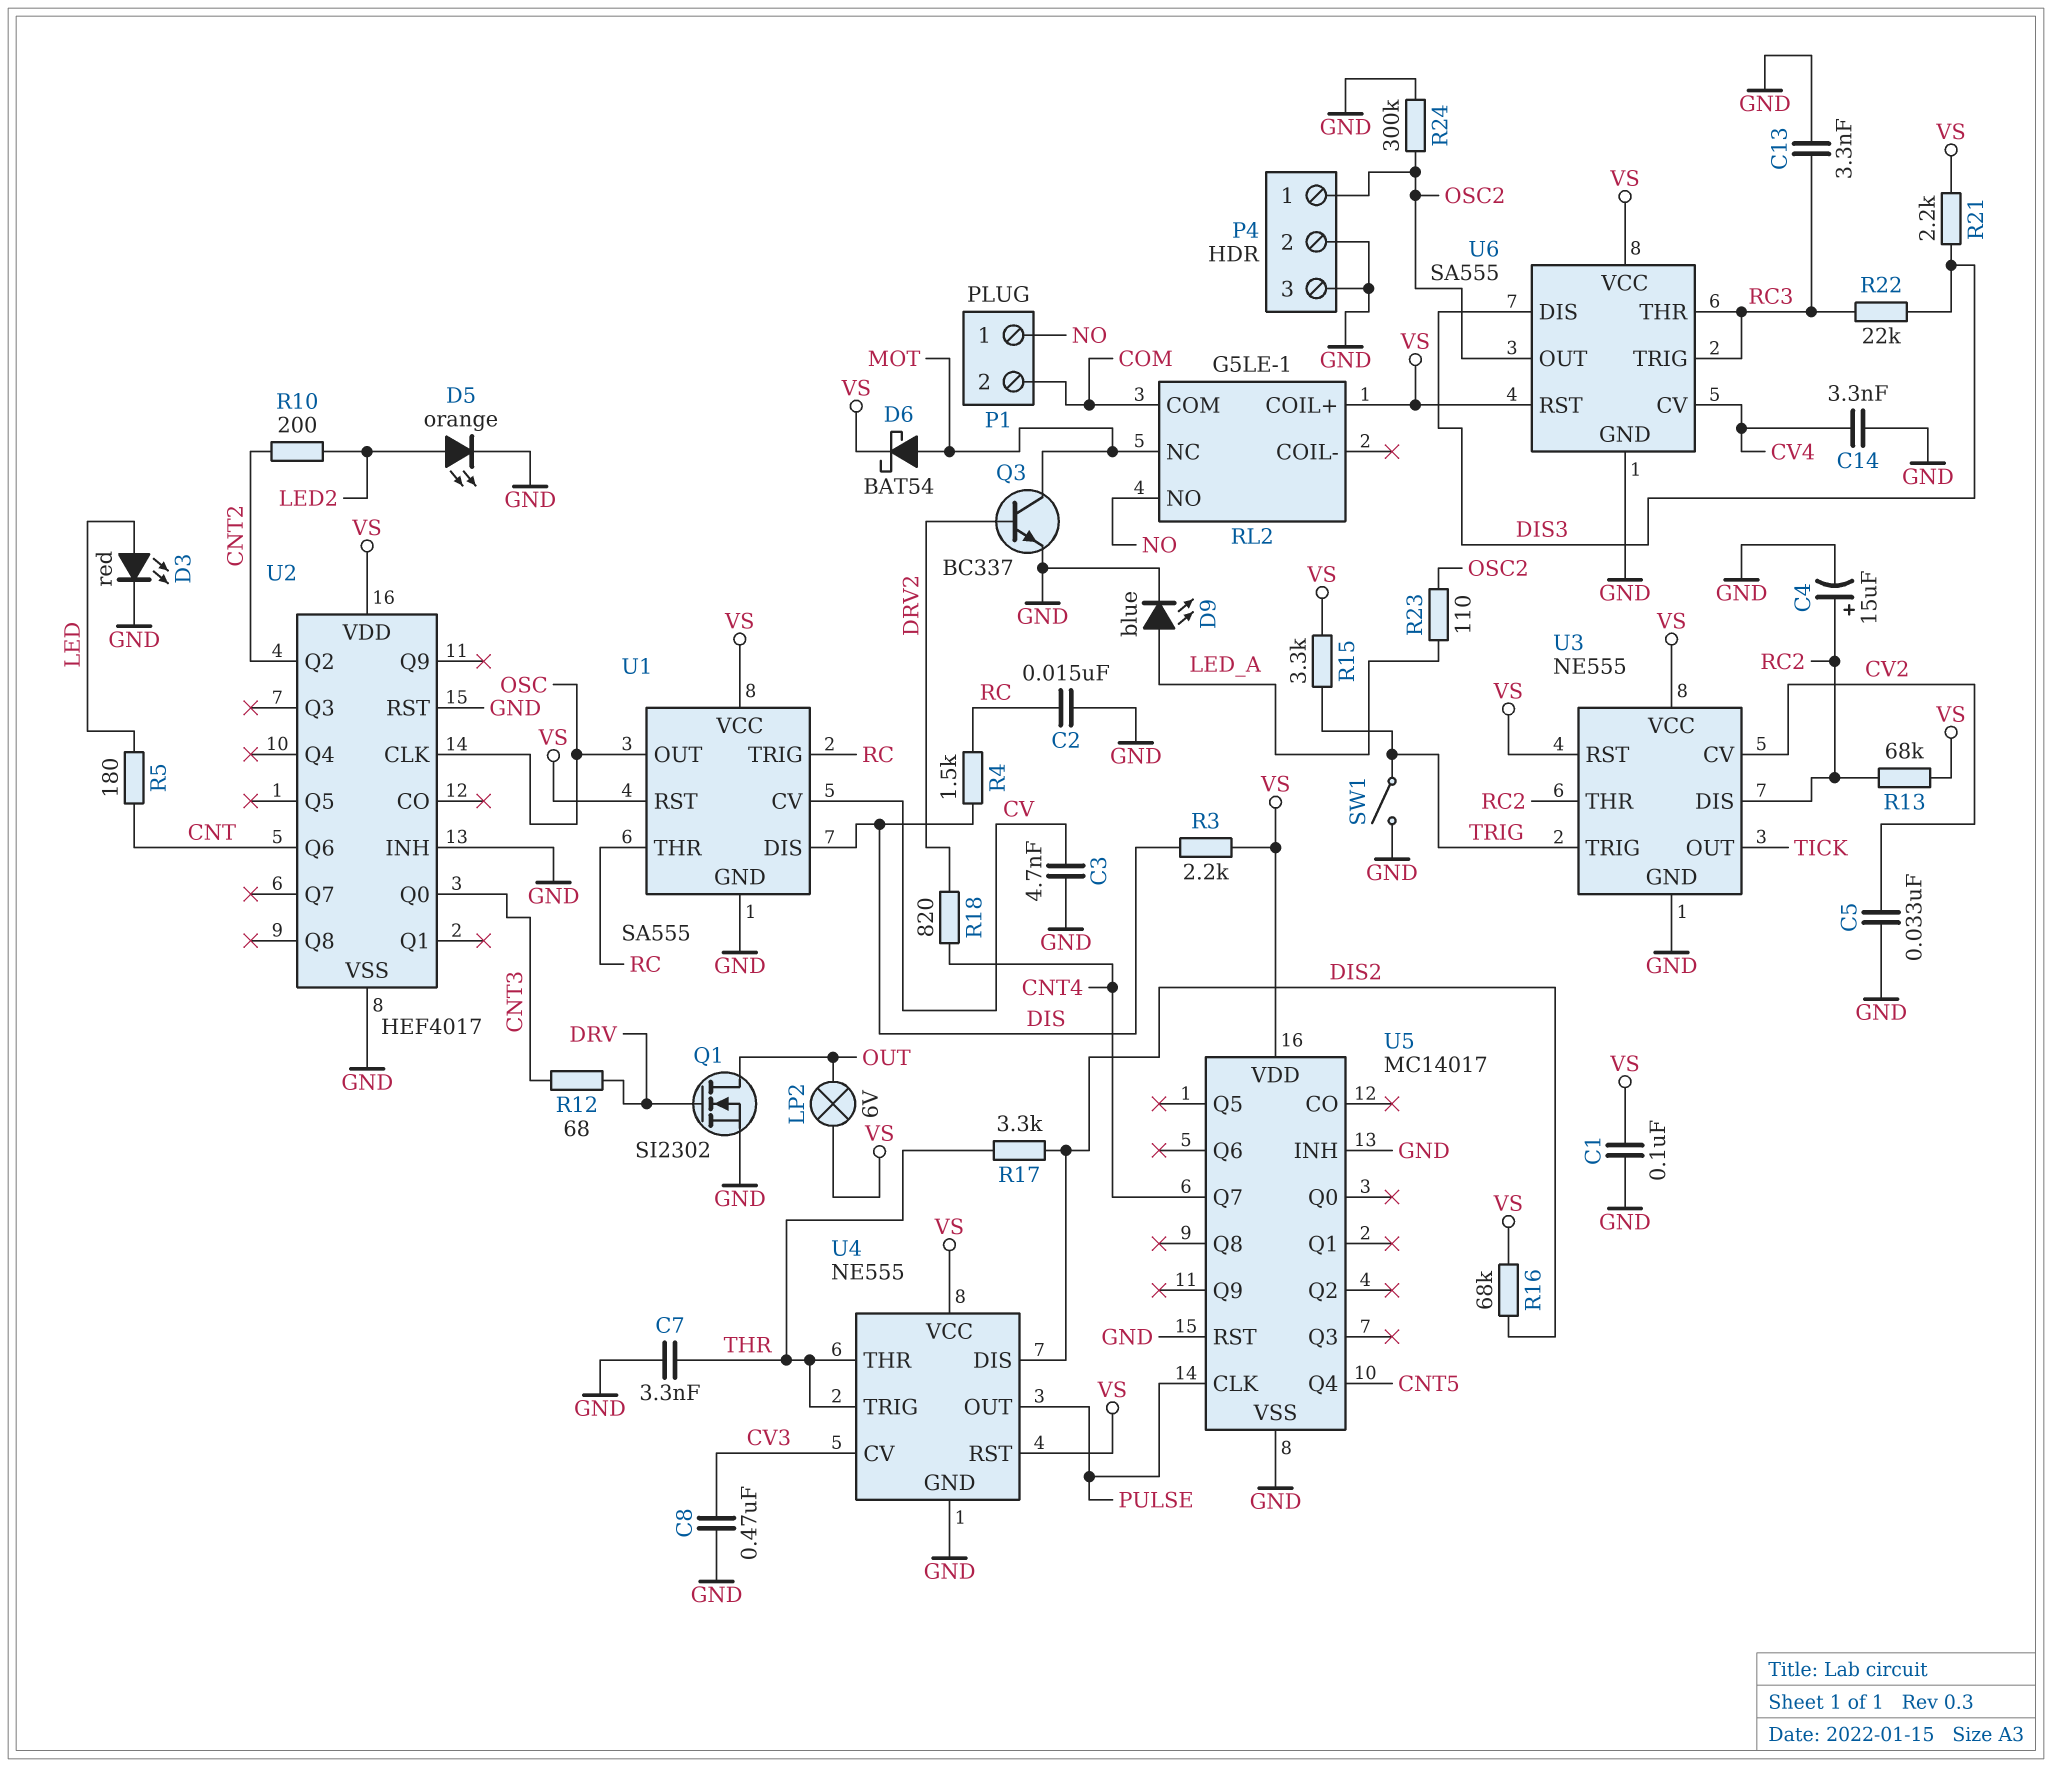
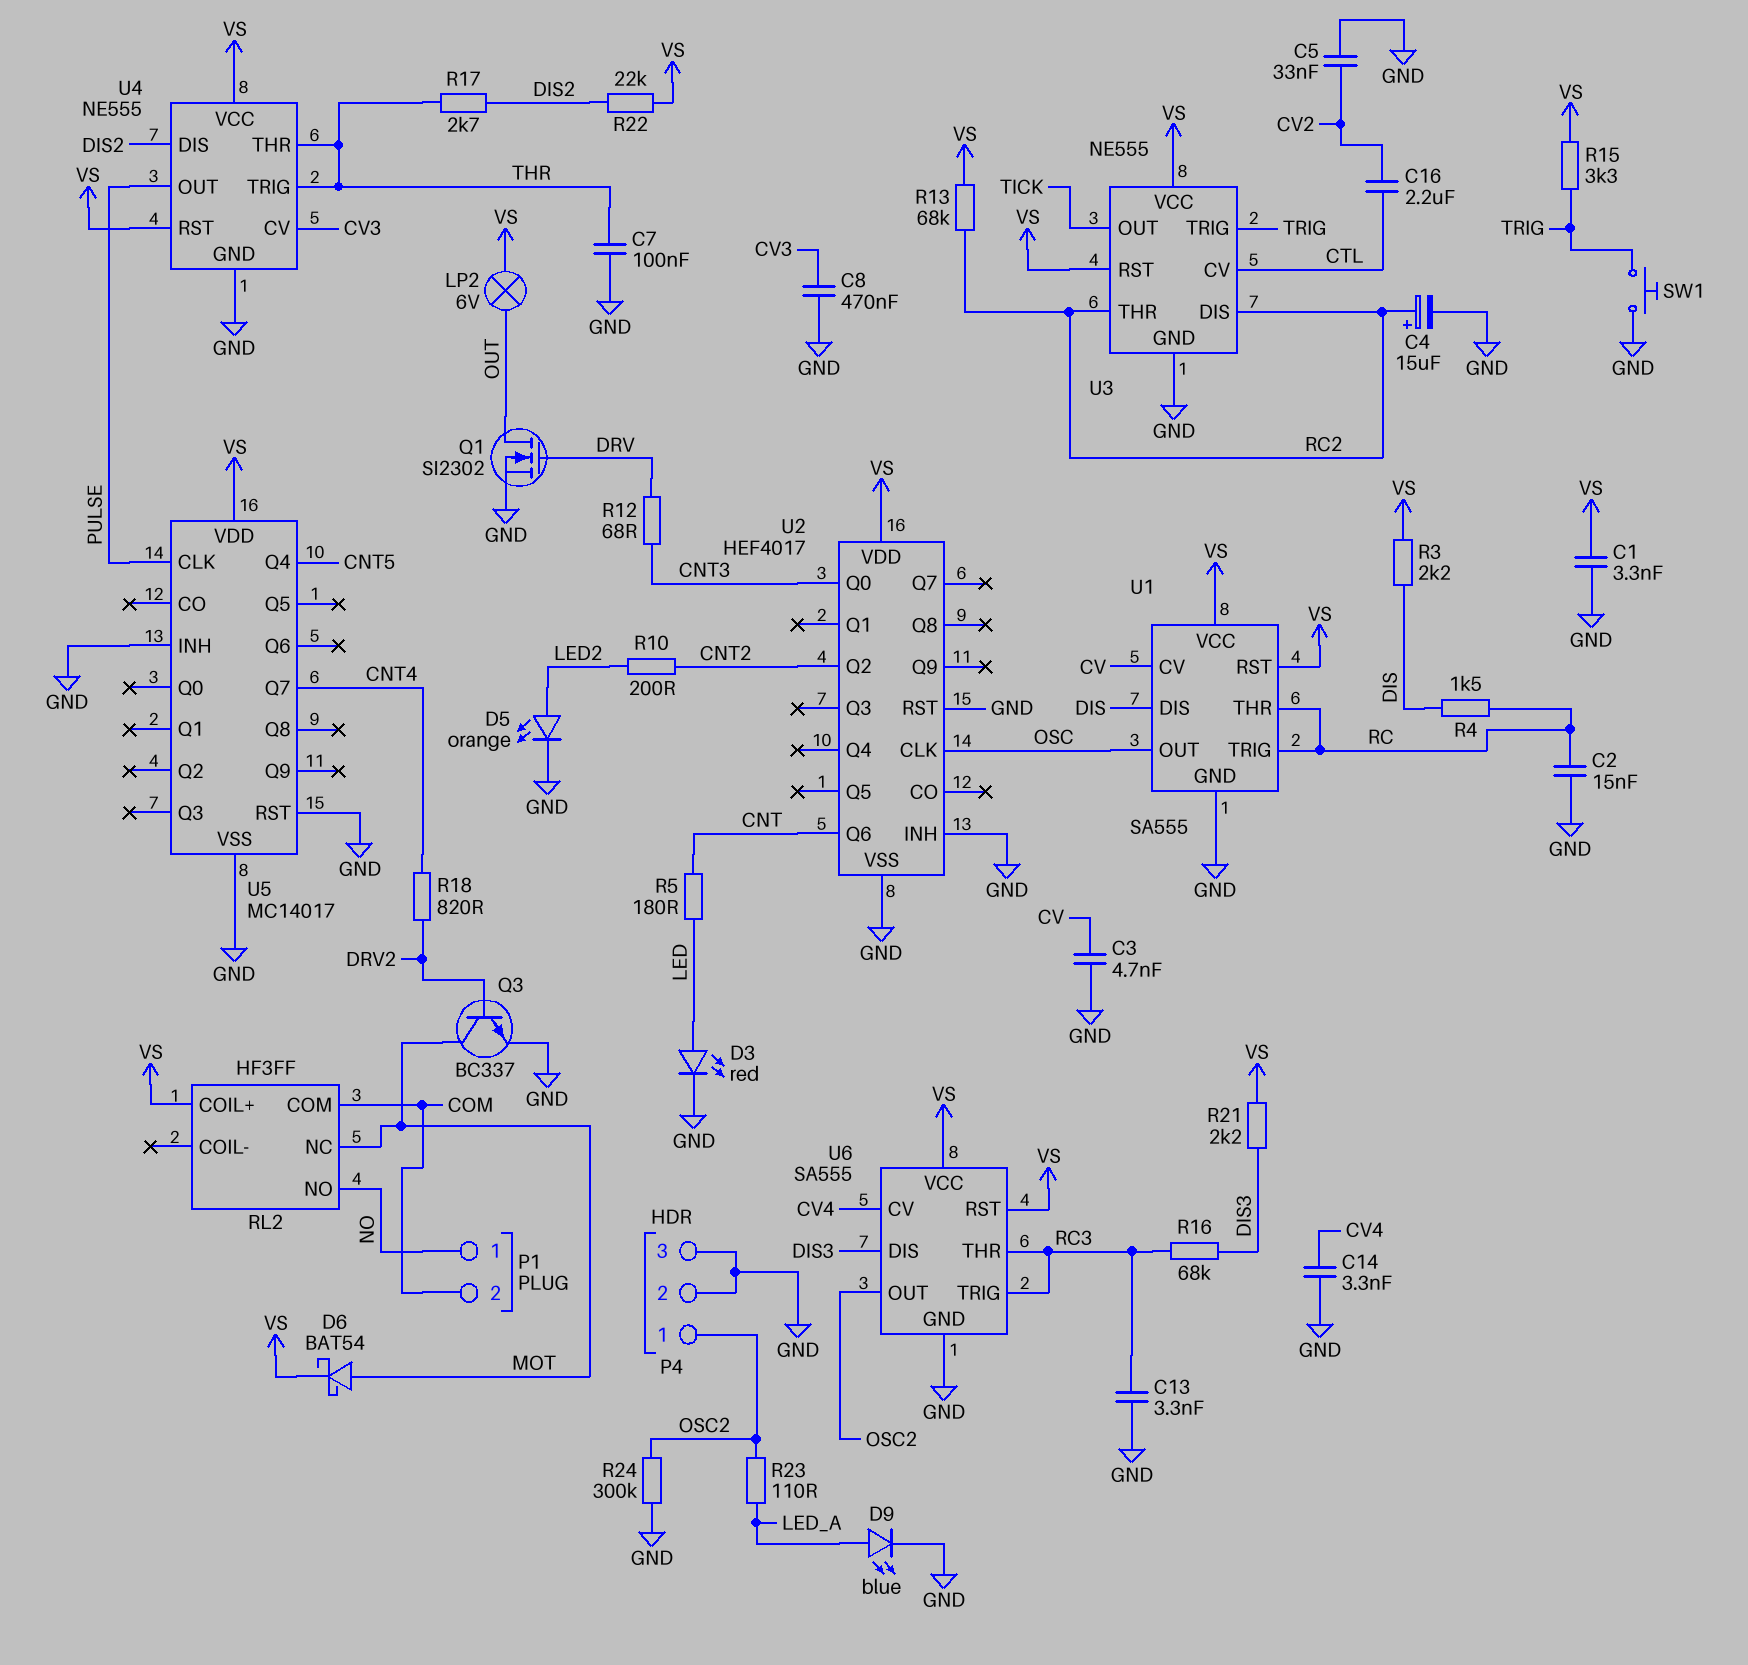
C1: 100nF (GND, VS) -> 3.3nF (GND, VS)
C7: 3.3nF (GND, THR) -> 100nF (GND, THR)
C16: none -> 2.2uF (CTL, CV2)
R16: 68k (DIS2, VS) -> 68k (DIS3, RC3)
R17: 3.3k (DIS2, THR) -> 2.7k (DIS2, THR)
R22: 22k (DIS3, RC3) -> 22k (DIS2, VS)
RL2: G5LE-1 -> HF3FF
SW1: switch (GND, TRIG) -> button (GND, TRIG)
U3 pin CV: CV2 -> CTL

